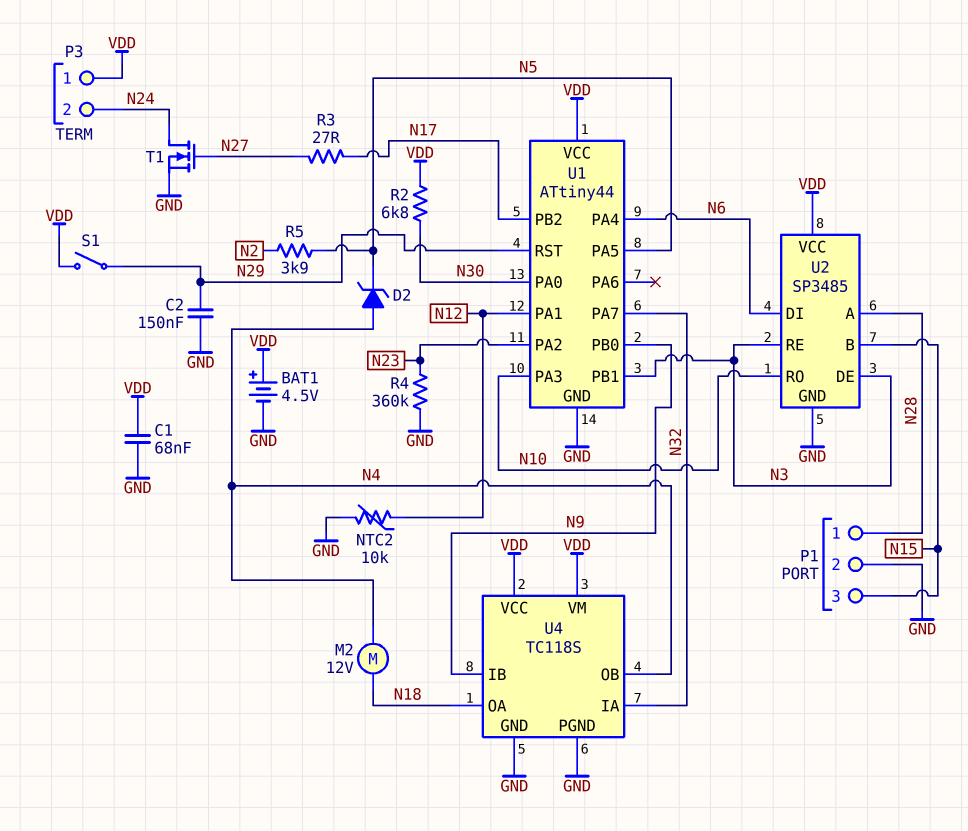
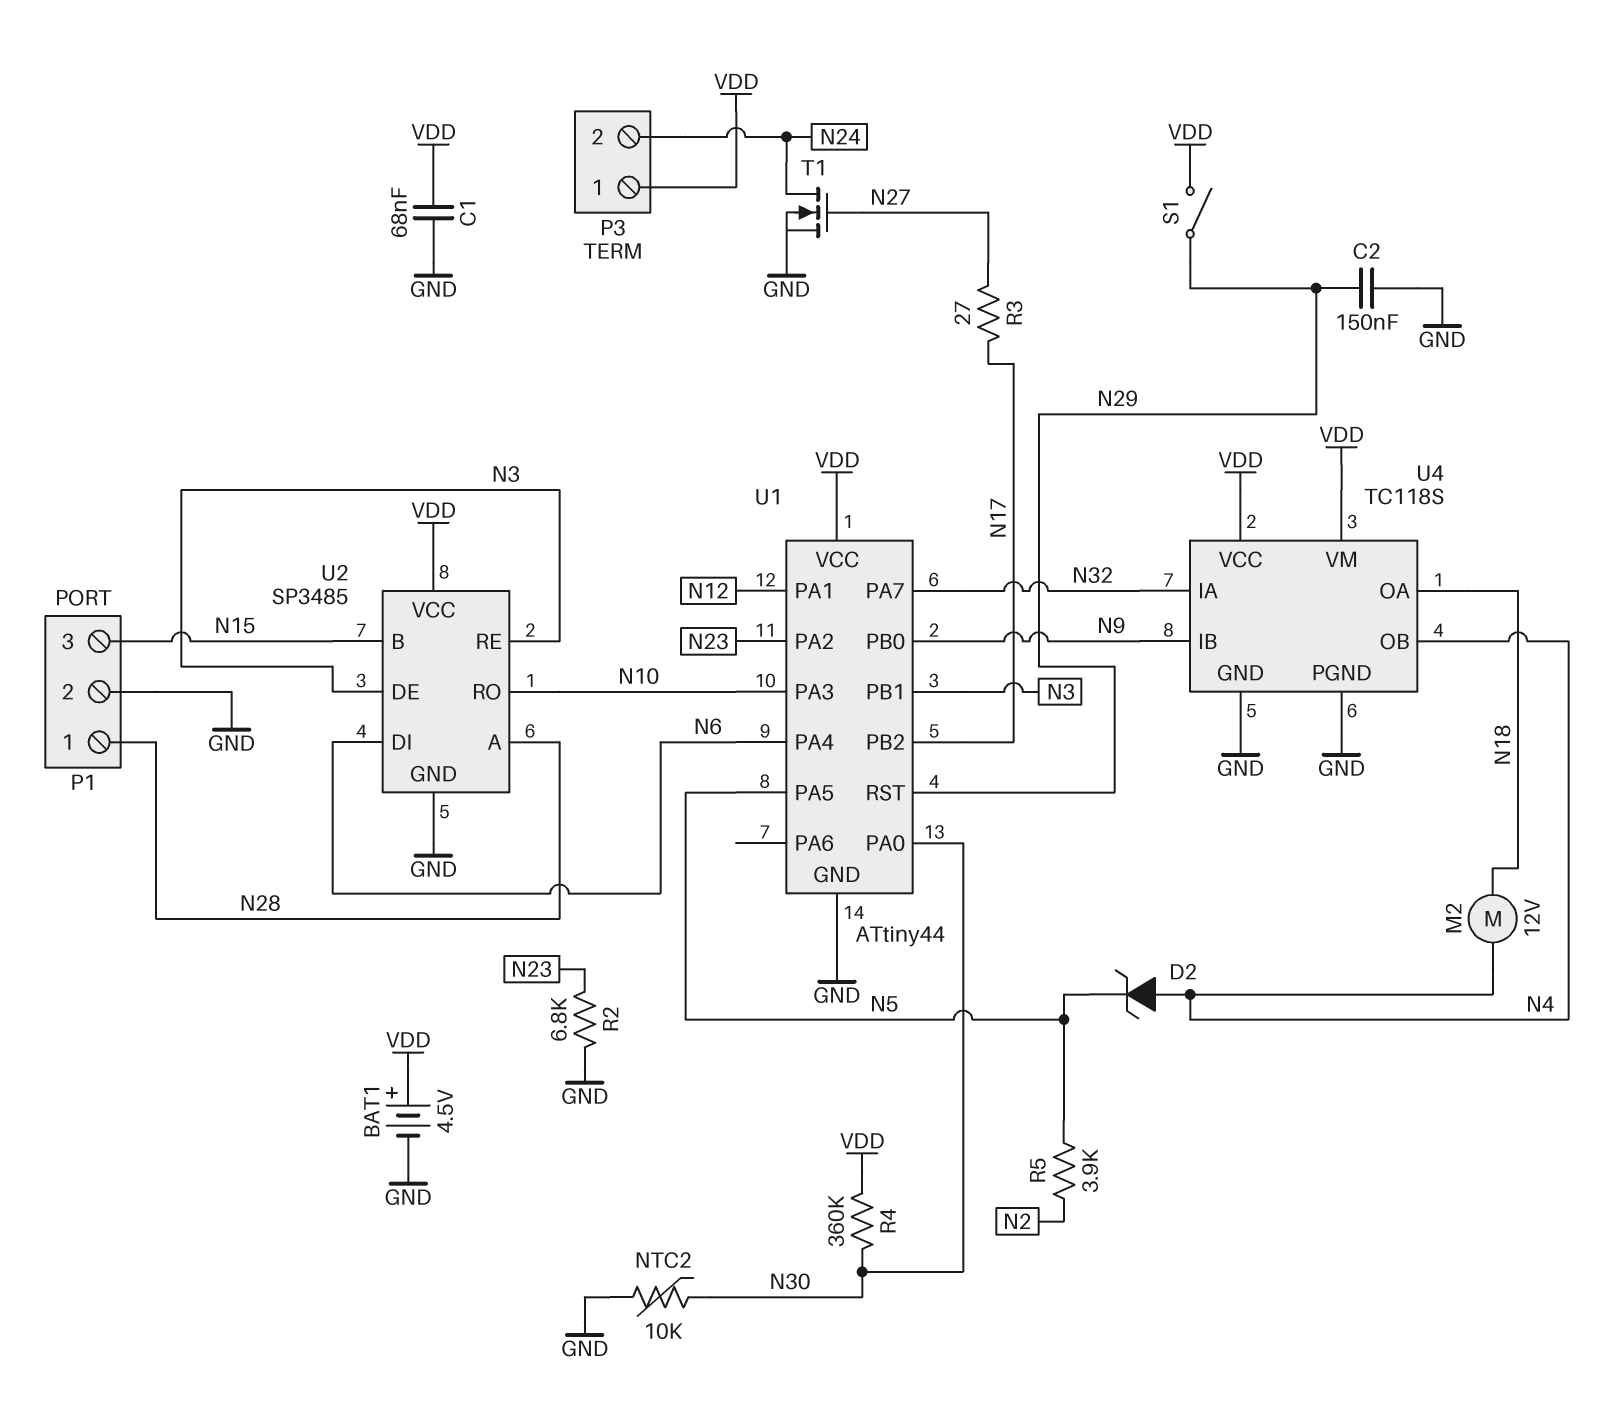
NTC2: 10k (GND, N12) -> 10k (GND, N30)
R2: 6.8k (N30, VDD) -> 6.8k (GND, N23)
R4: 360k (GND, N23) -> 360k (N30, VDD)

